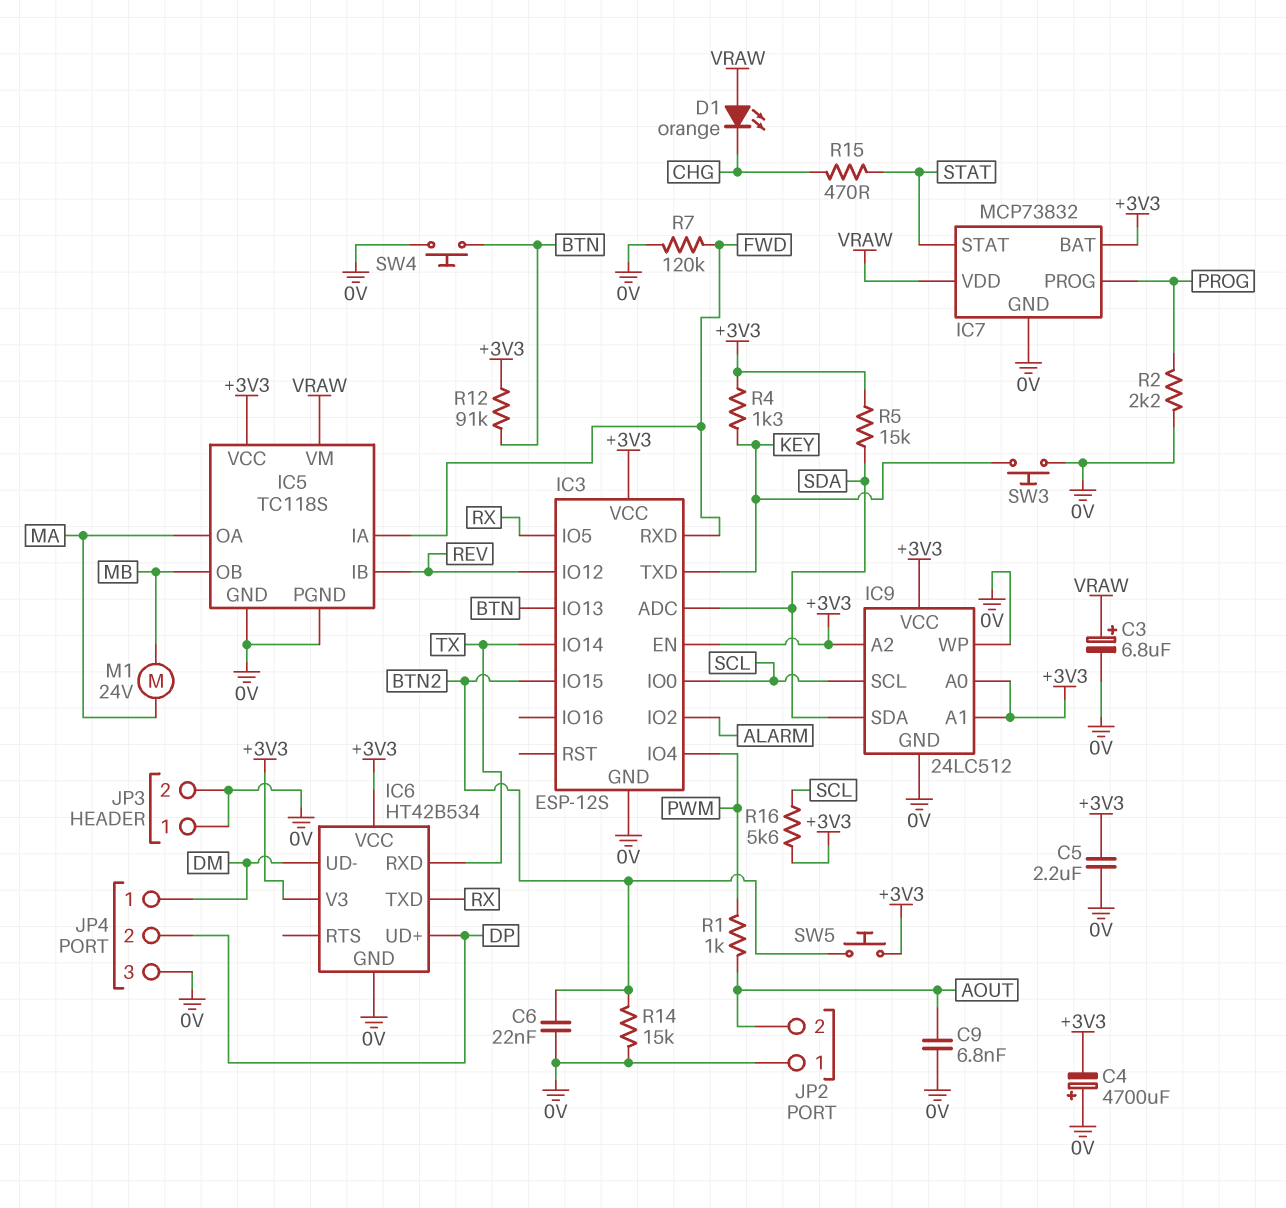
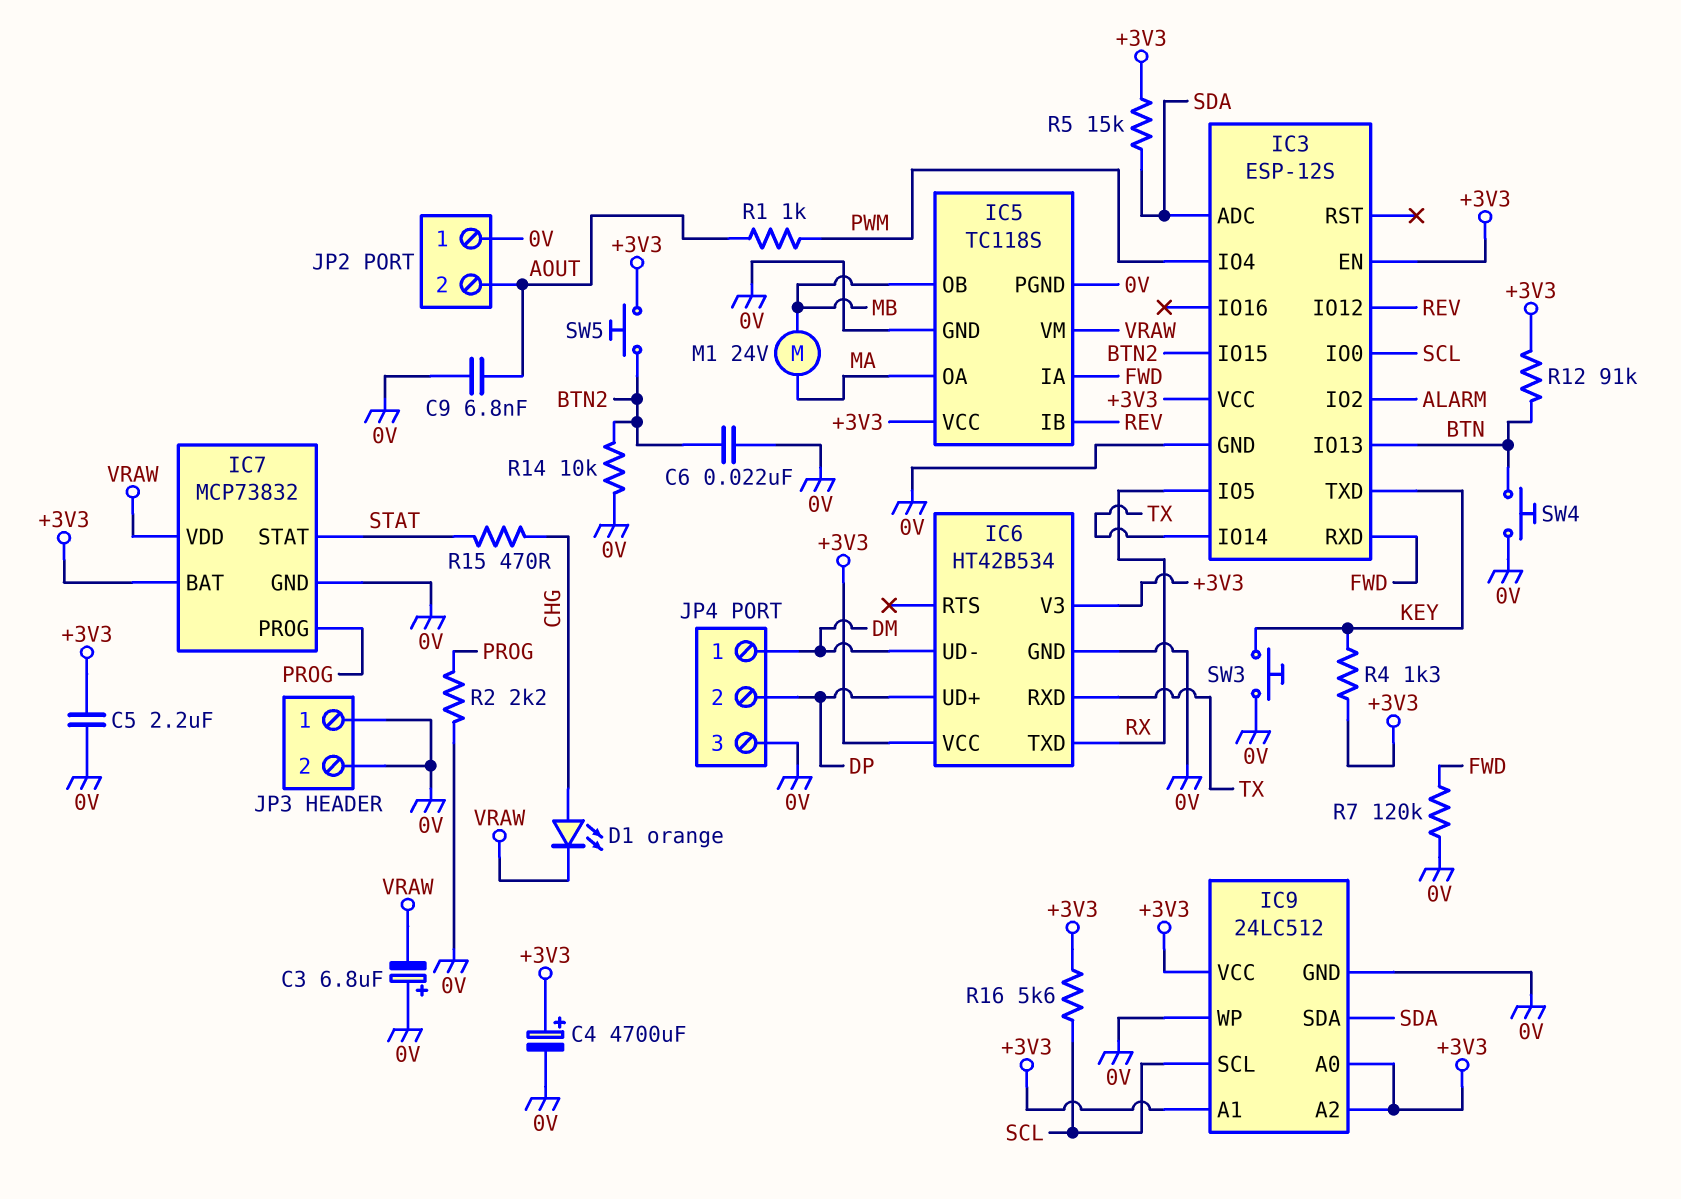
C3: 6.8uF (plus VRAW, minus 0V) -> 6.8uF (plus 0V, minus VRAW)
C4: 4700uF (plus 0V, minus +3V3) -> 4700uF (plus +3V3, minus 0V)
D1: LED orange (A VRAW, K CHG) -> LED orange (A CHG, K VRAW)
R14: 15k (0V, BTN2) -> 10k (0V, BTN2)

